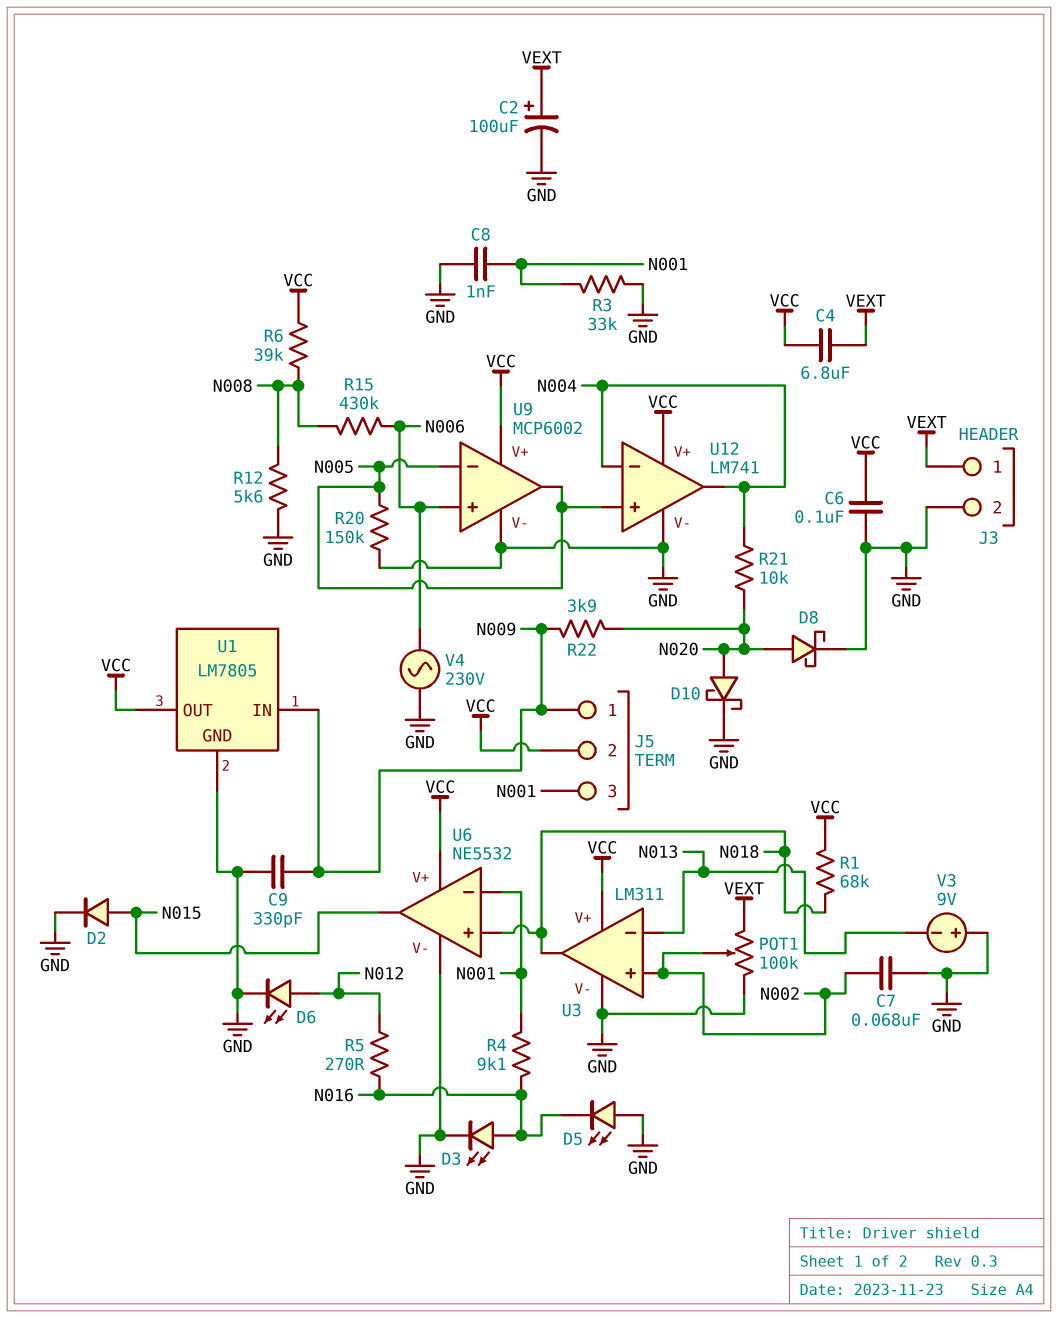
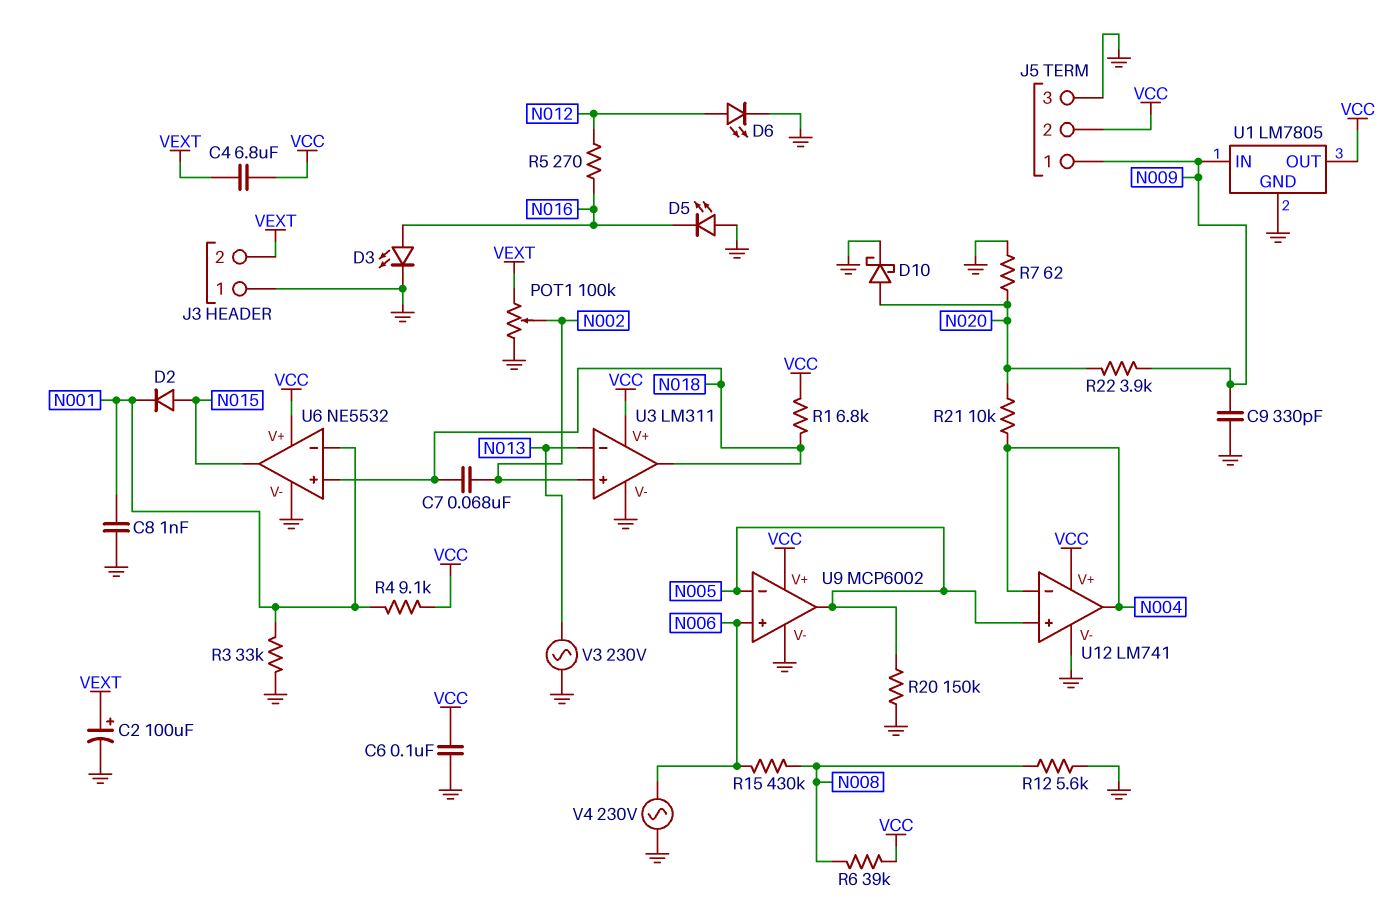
C7: 68nF (GND, N002) -> 68nF (N002, N018)
D2: diode (A N015, K GND) -> diode (A N015, K N001)
D8: schottky (A N020, K GND) -> none
J3 pin 1: VEXT -> GND
J3 pin 2: GND -> VEXT
J5 pin 3: N001 -> GND
R1: 68k (N018, VCC) -> 6.8k (N018, VCC)
R4: 9.1k (N001, N016) -> 9.1k (N001, VCC)
R7: none -> 62 (GND, N020)
V3: 9V (plus GND, minus N013) -> AC 230V (GND, N013)

